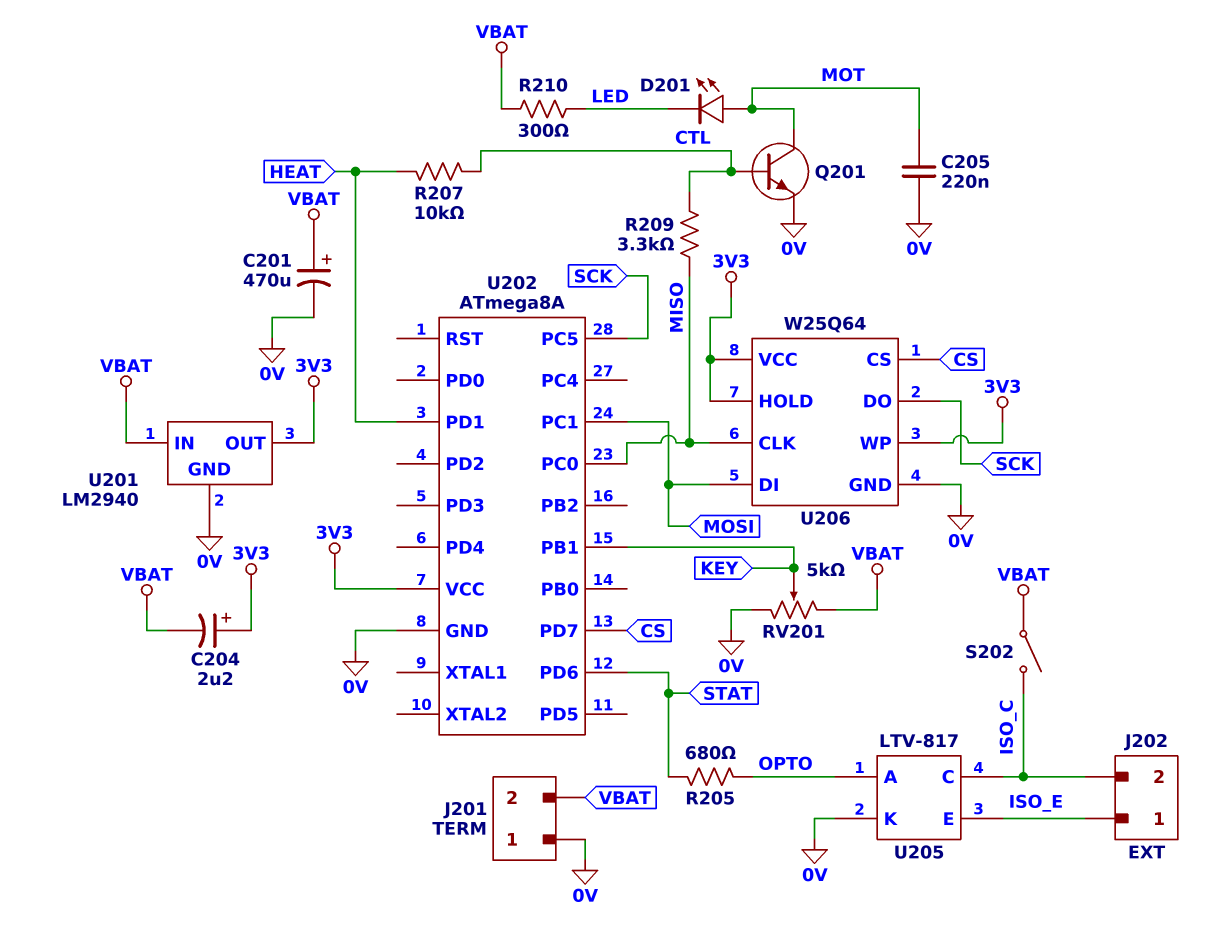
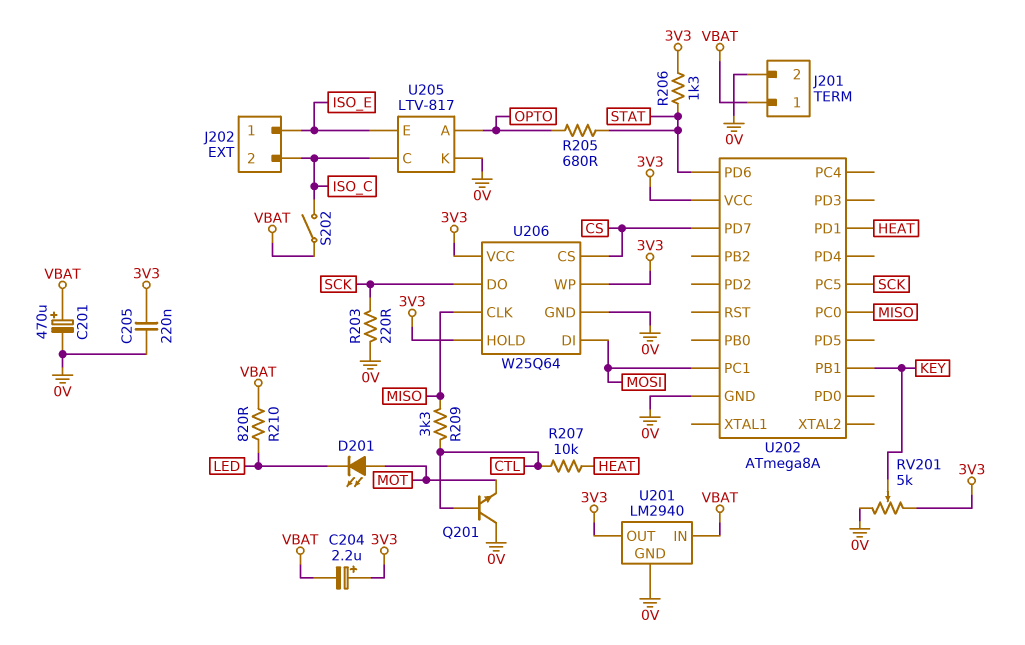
C205: 220nF (0V, MOT) -> 220nF (0V, 3V3)
J201 pin 1: 0V -> VBAT
J201 pin 2: VBAT -> 0V
Q201: NPN (B CTL, C MOT, E 0V) -> NPN (B CTL, C 0V, E MOT)
R203: none -> 220 (0V, SCK)
R206: none -> 1.3k (3V3, STAT)
R210: 300 (LED, VBAT) -> 820 (LED, VBAT)
RV201: 5k (0V, VBAT, wiper KEY) -> 5k (0V, 3V3, wiper KEY)

